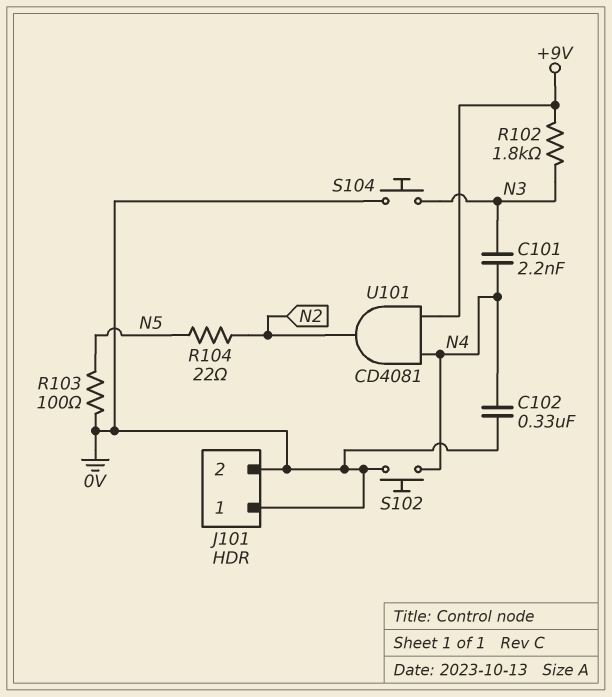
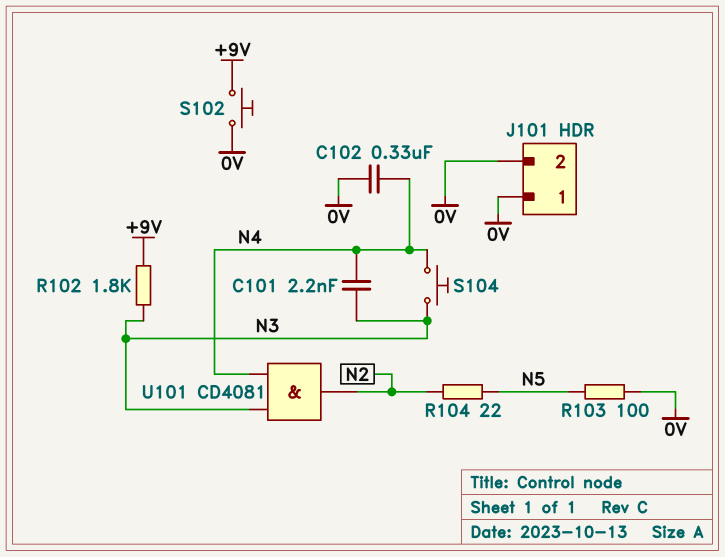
S102: button (0V, N4) -> button (+9V, 0V)
S104: button (0V, N3) -> button (N3, N4)
U101: AND CD4081 (in +9V, in N4, out N2) -> AND CD4081 (in N3, in N4, out N2)

